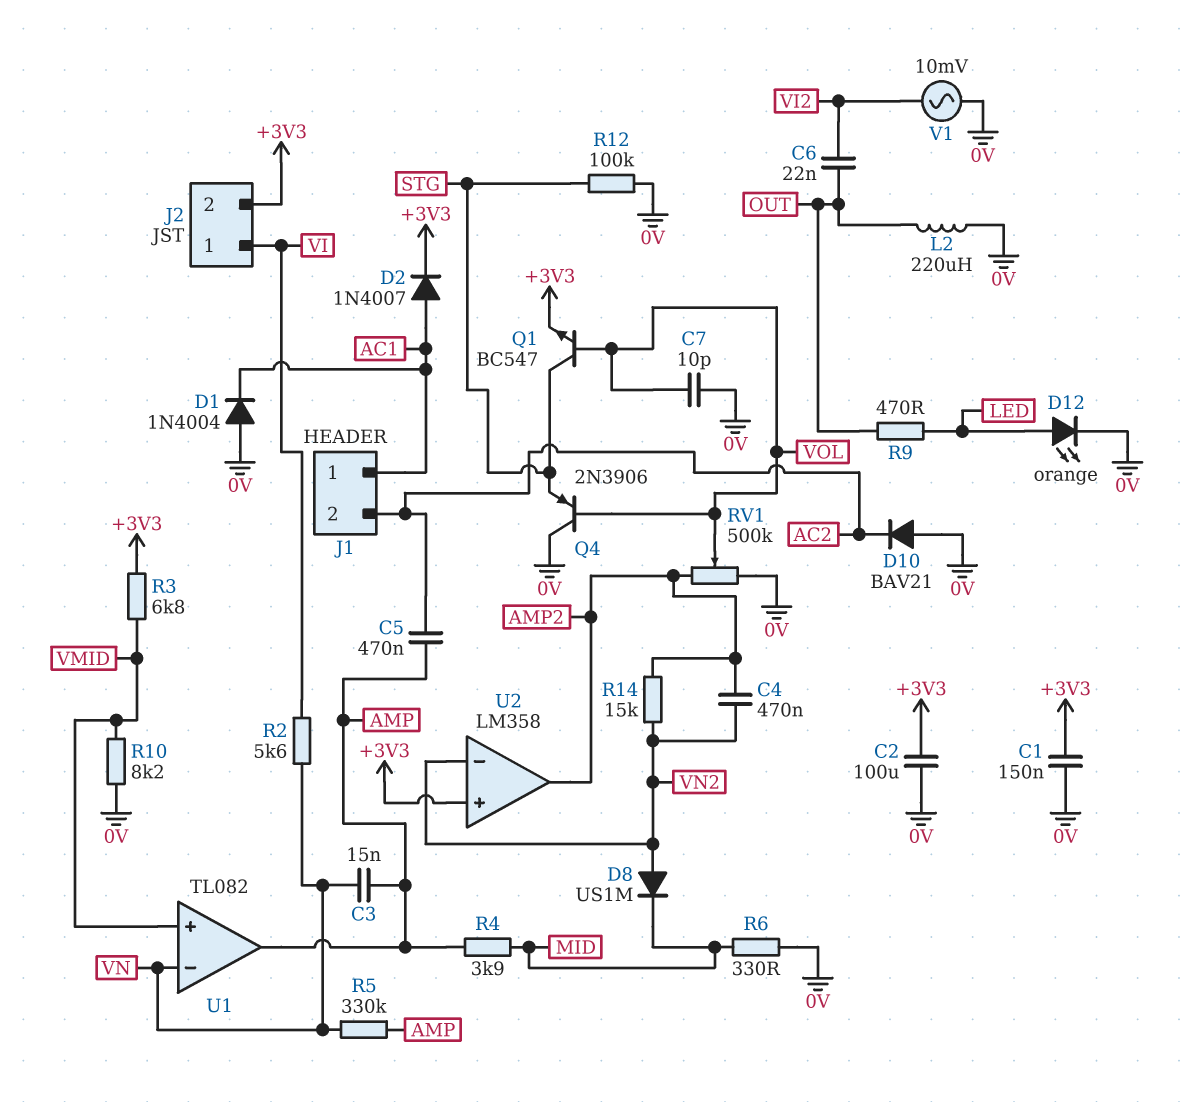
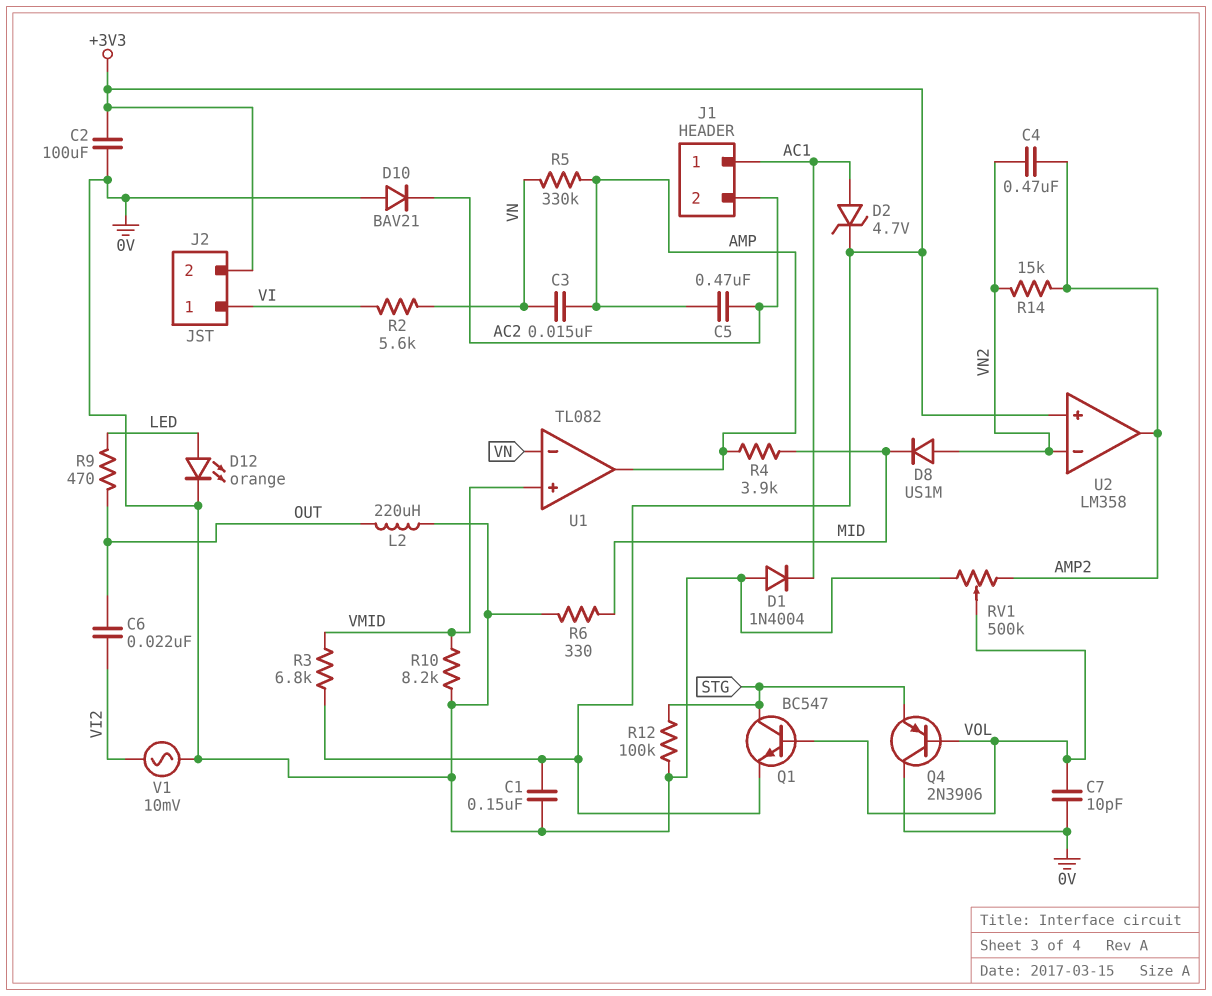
D2: diode 1N4007 (A AC1, K +3V3) -> zener 4.7V (A AC1, K +3V3)

